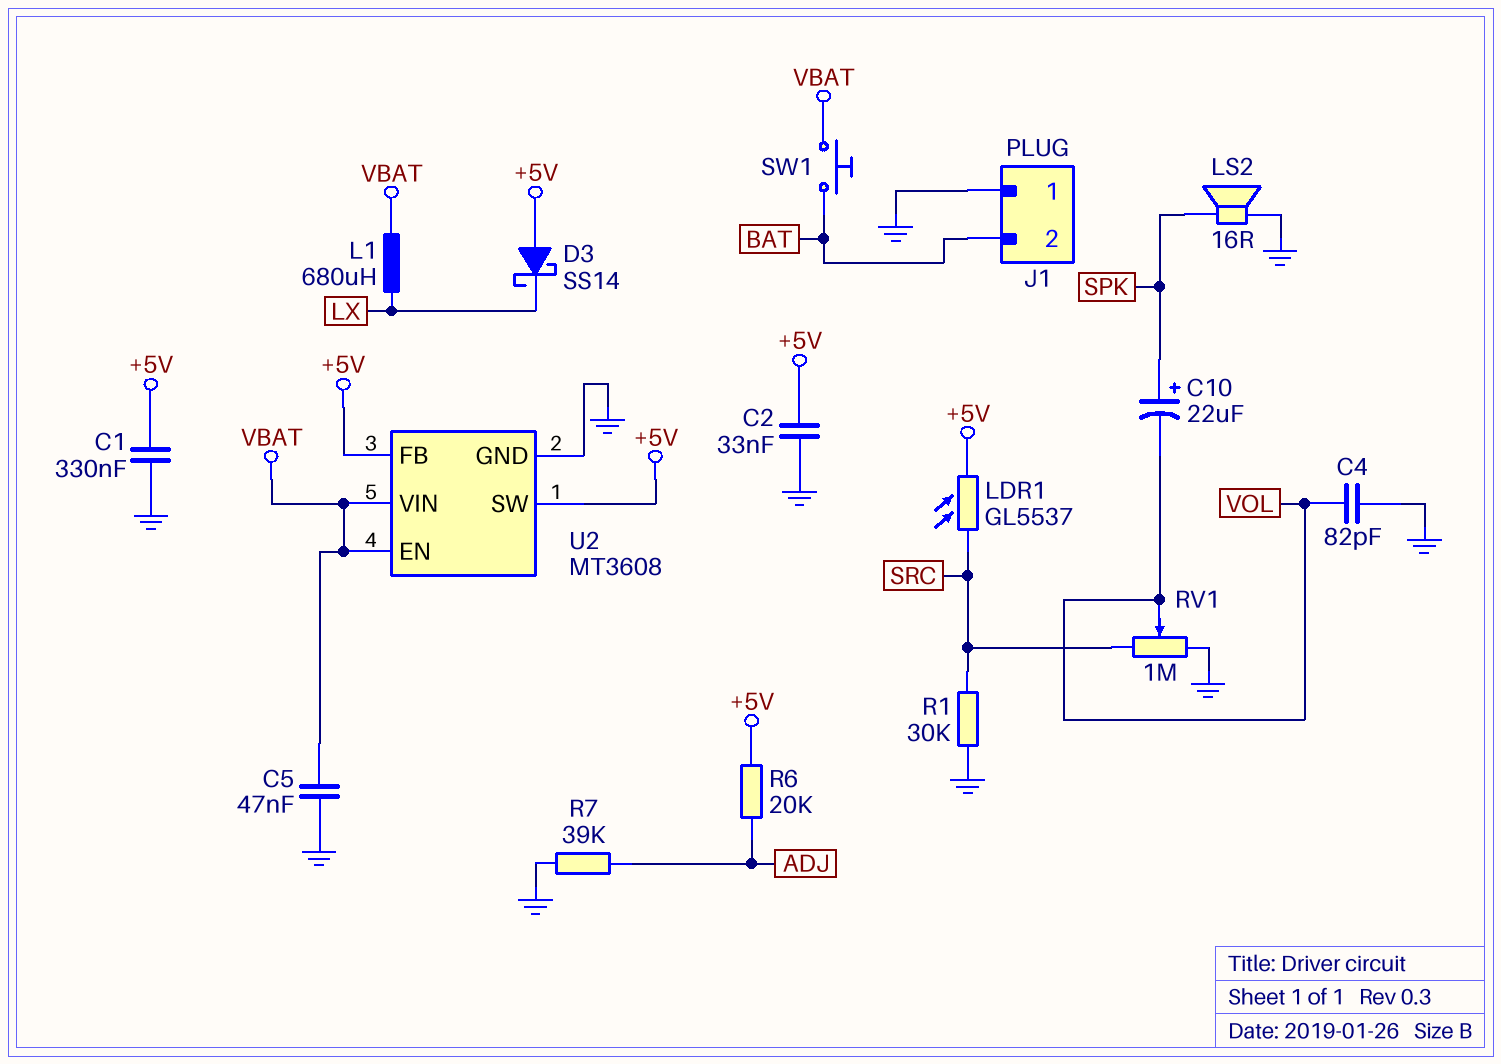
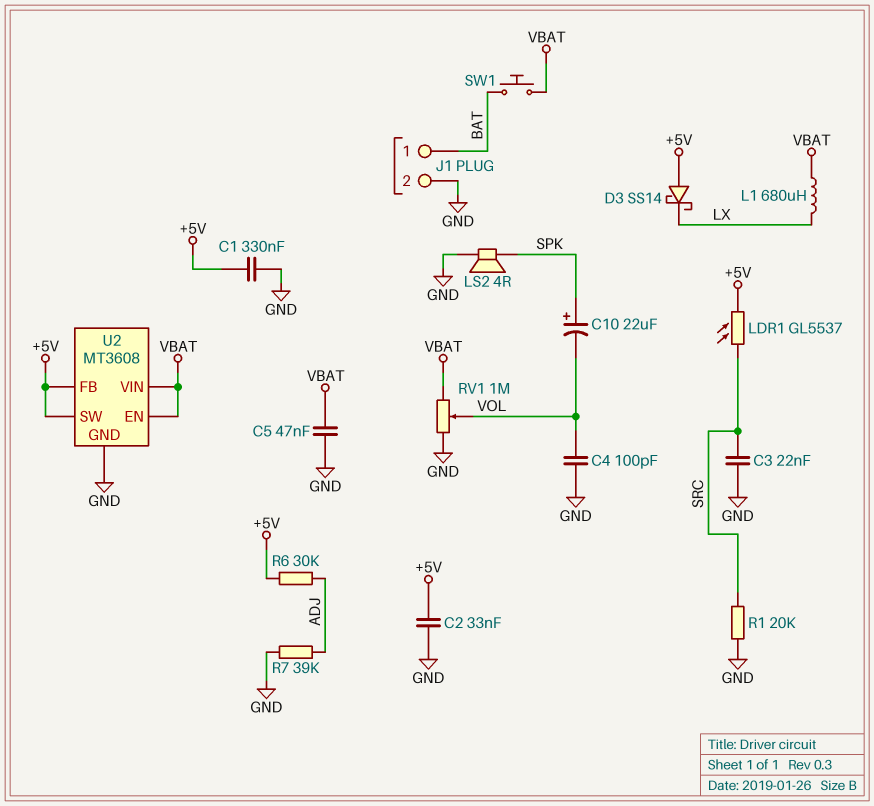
C3: none -> 22nF (GND, SRC)
C4: 82pF (GND, VOL) -> 100pF (GND, VOL)
J1 pin 1: GND -> BAT
J1 pin 2: BAT -> GND
LS2: speaker 16R (GND, SPK) -> speaker 4R (GND, SPK)
R1: 30k (GND, SRC) -> 20k (GND, SRC)
R6: 20k (+5V, ADJ) -> 30k (+5V, ADJ)
RV1: 1M (GND, SRC, wiper VOL) -> 1M (GND, VBAT, wiper VOL)

